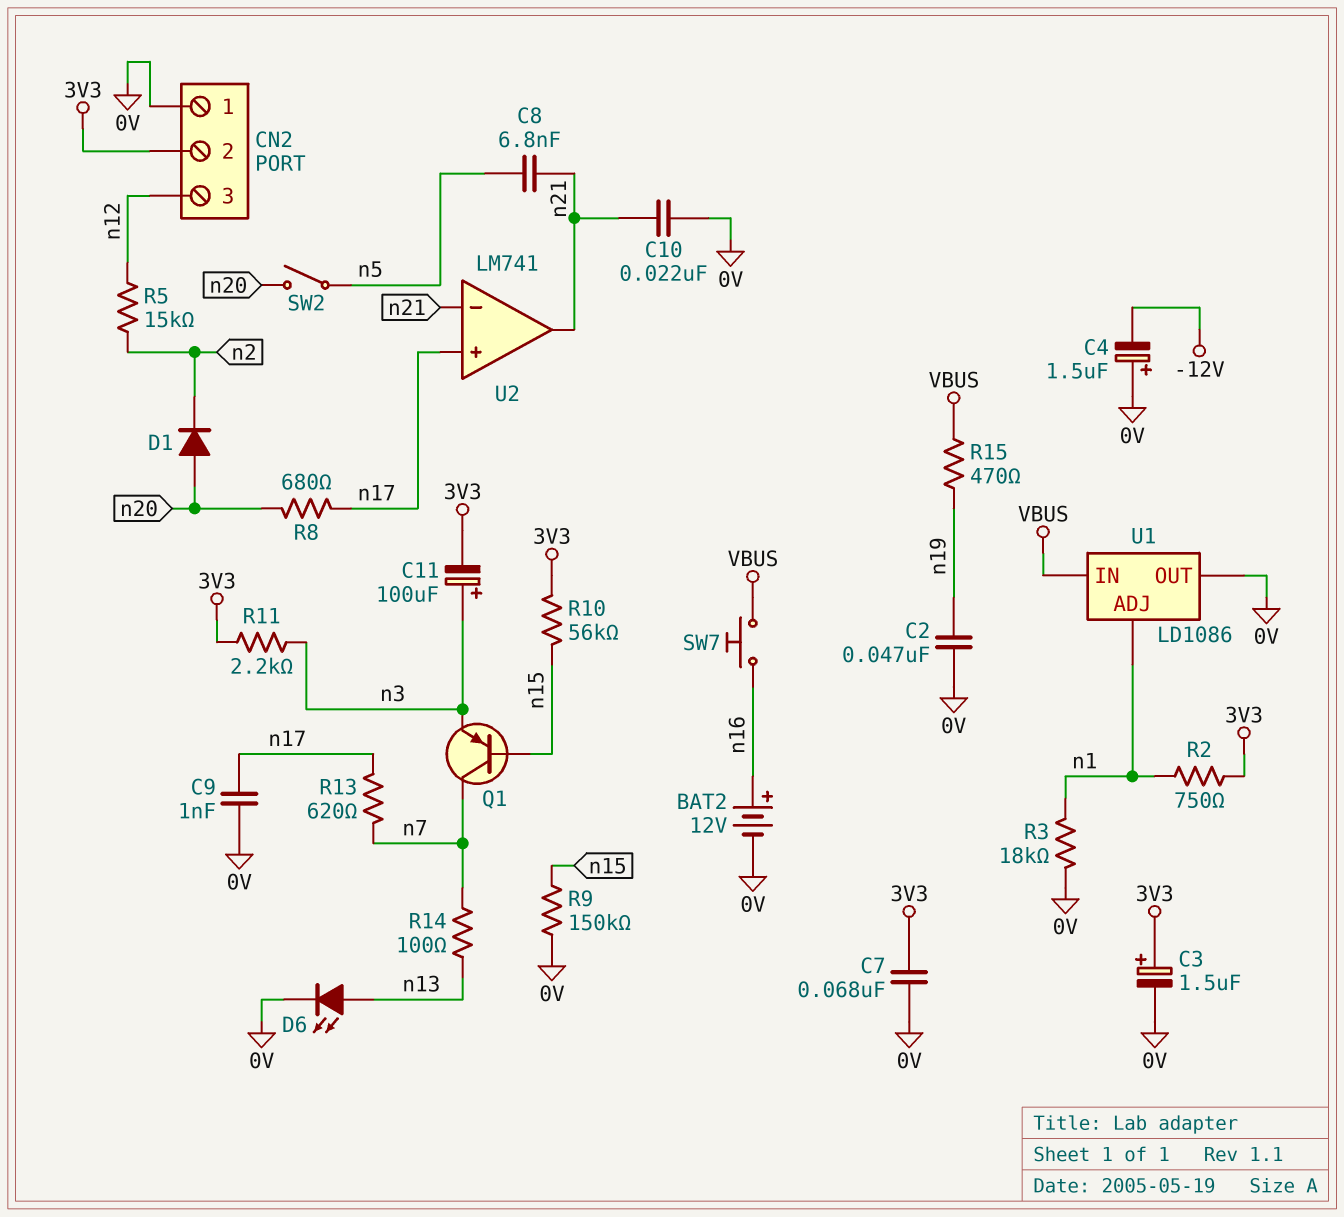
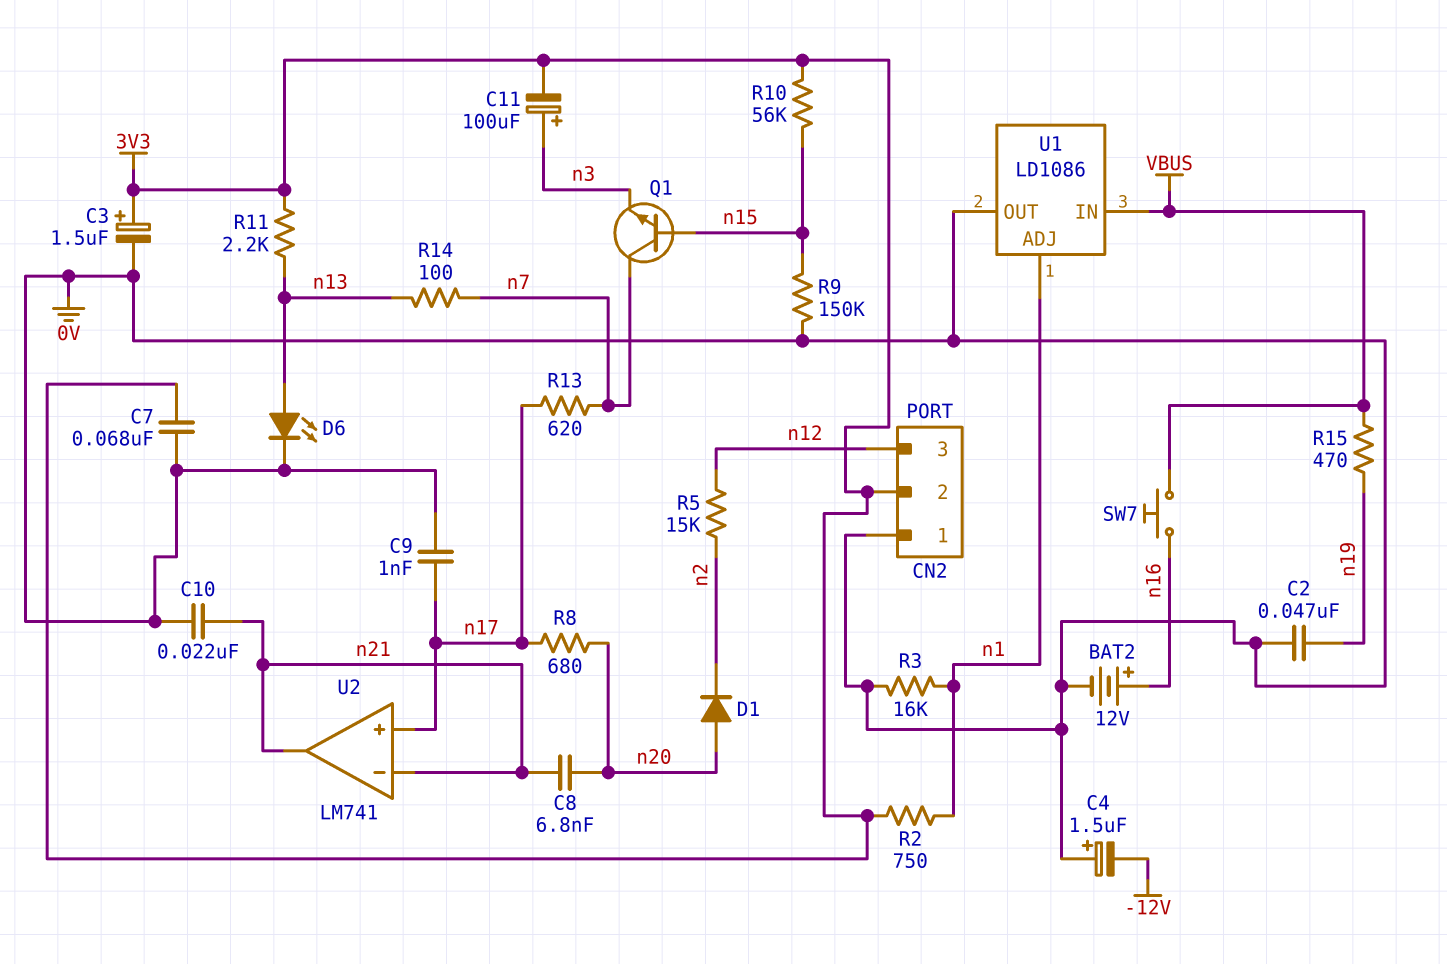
C8: 6.8nF (n5, n21) -> 6.8nF (n20, n21)
Q1: PNP (B n15, C n7, E n3) -> NPN (B n15, C n7, E n3)
R3: 18k (0V, n1) -> 16k (0V, n1)
R11: 2.2k (3V3, n3) -> 2.2k (3V3, n13)
SW2: switch (n5, n20) -> none

